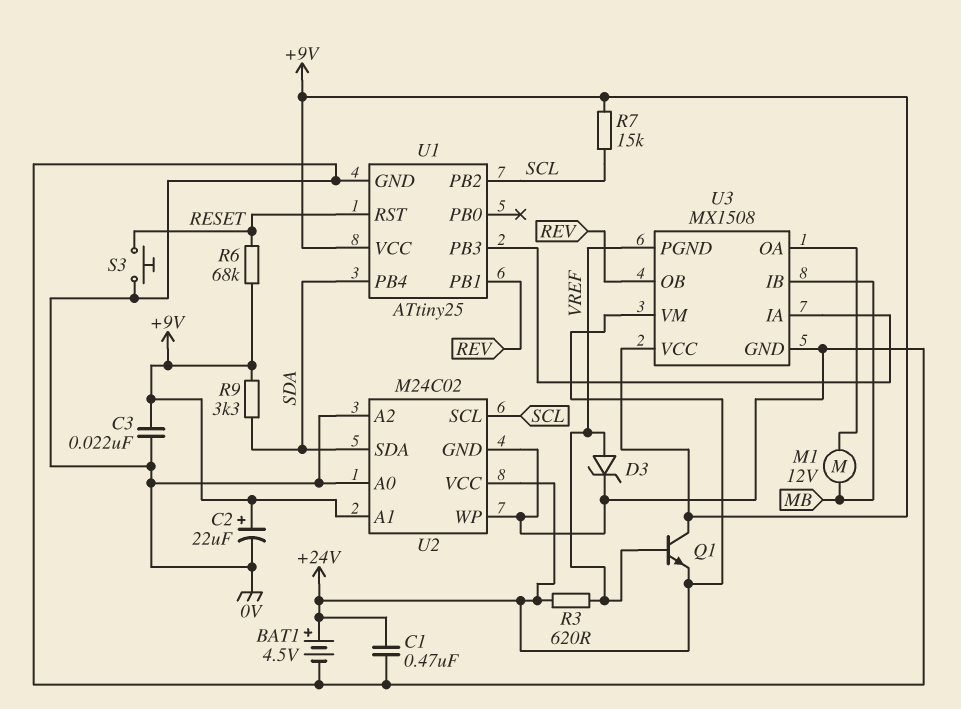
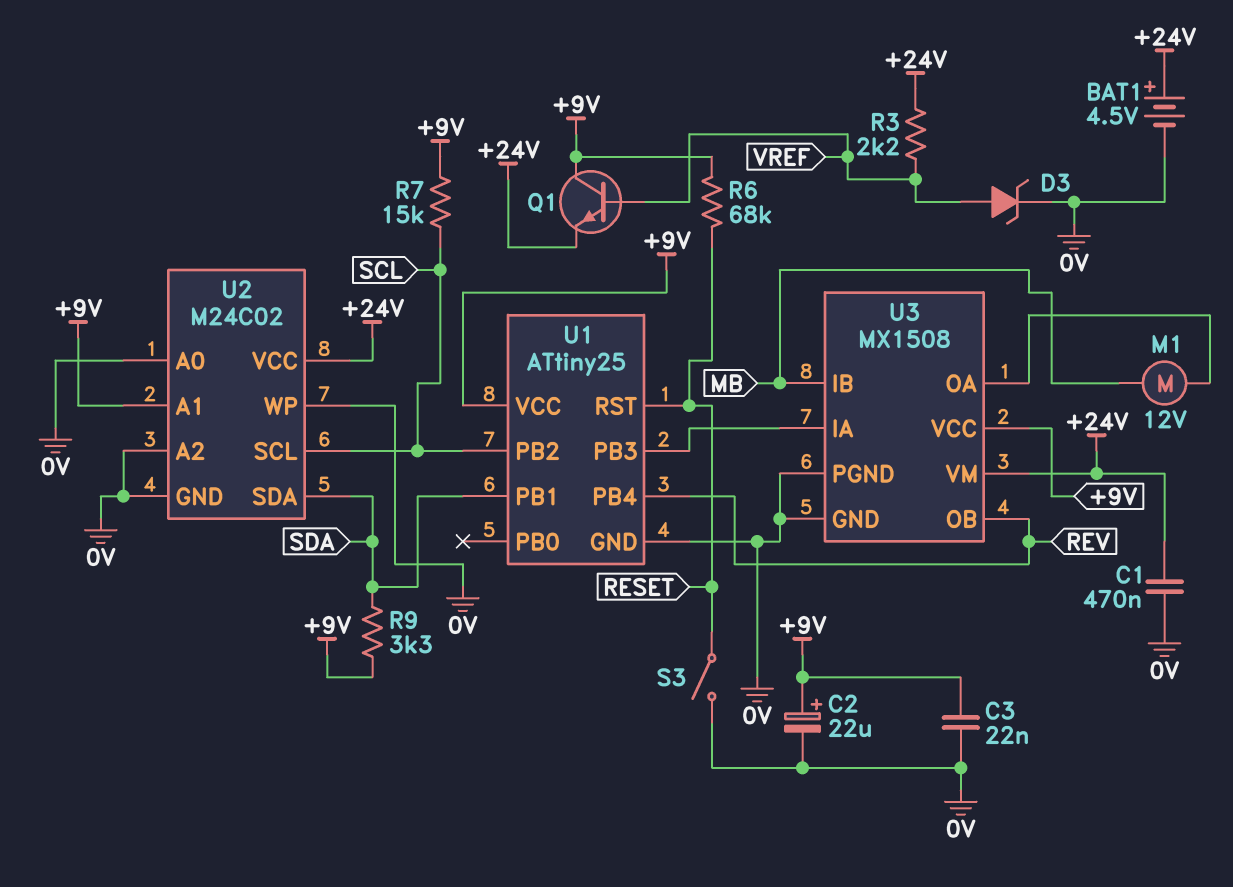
R3: 620 (+24V, VREF) -> 2.2k (+24V, VREF)
S3: button (0V, RESET) -> switch (0V, RESET)
U1 pin PB1: REV -> SDA
U1 pin PB4: SDA -> REV
U3 pin PGND: VREF -> 0V

